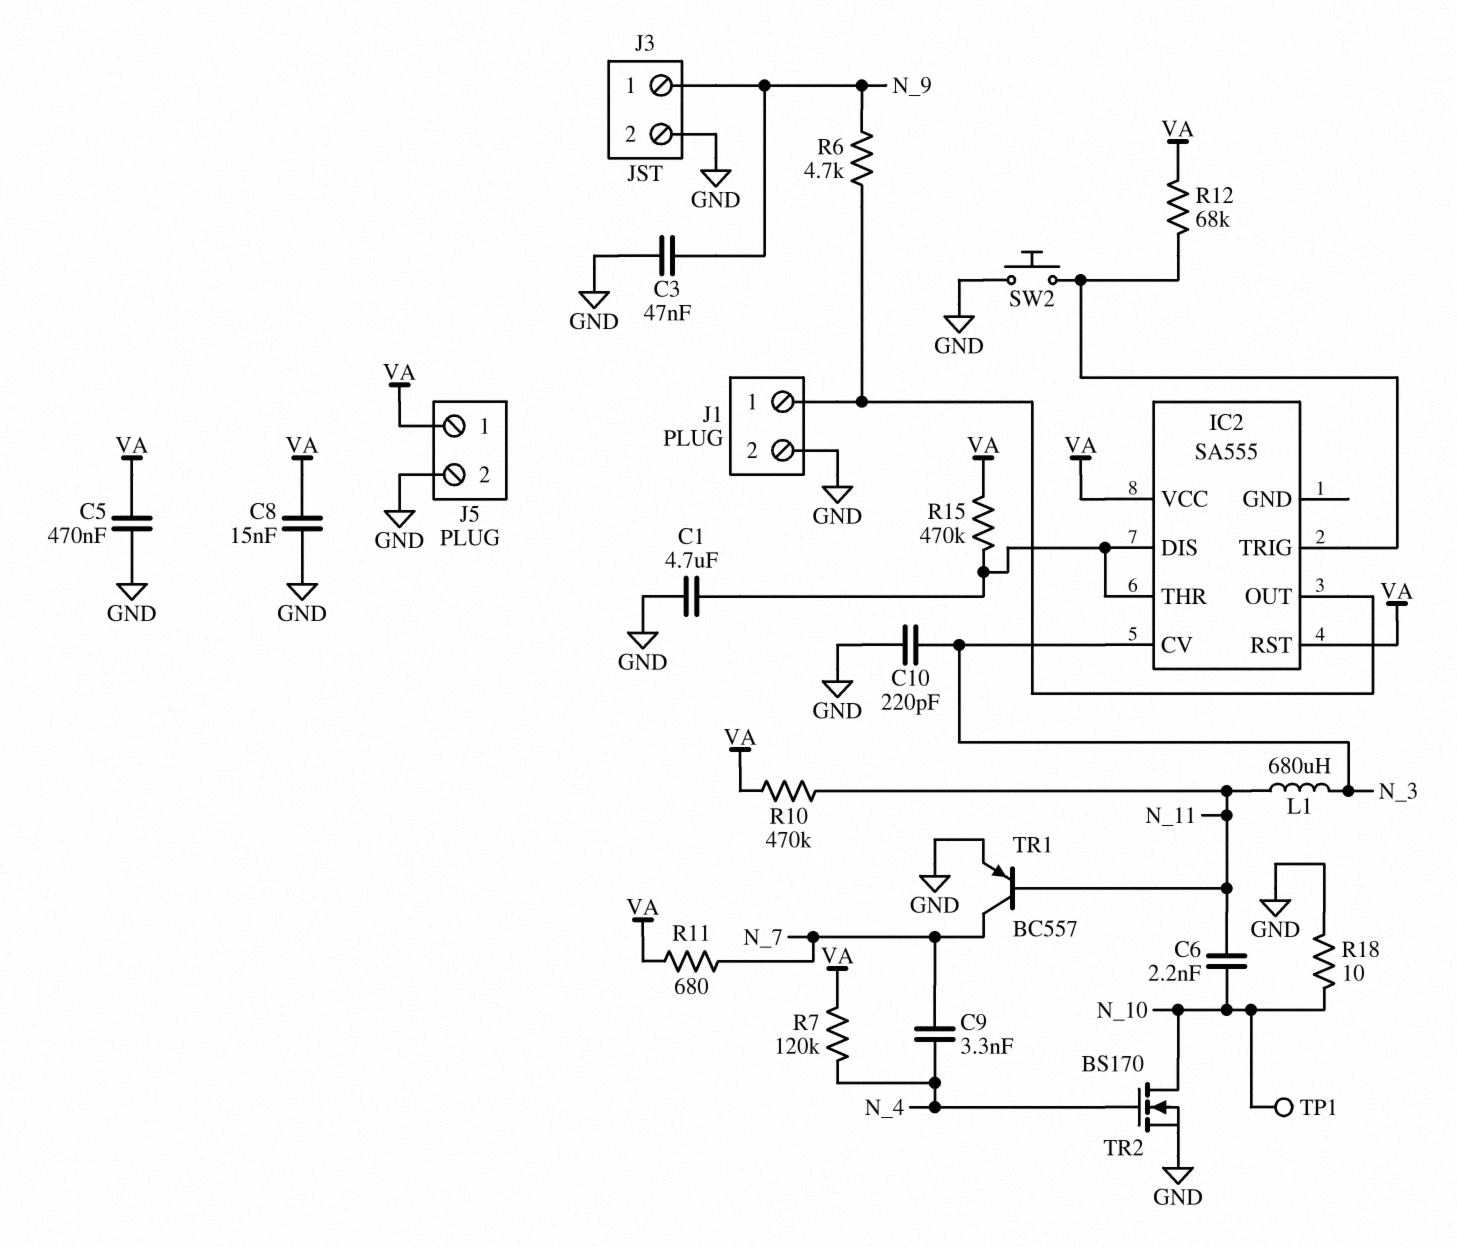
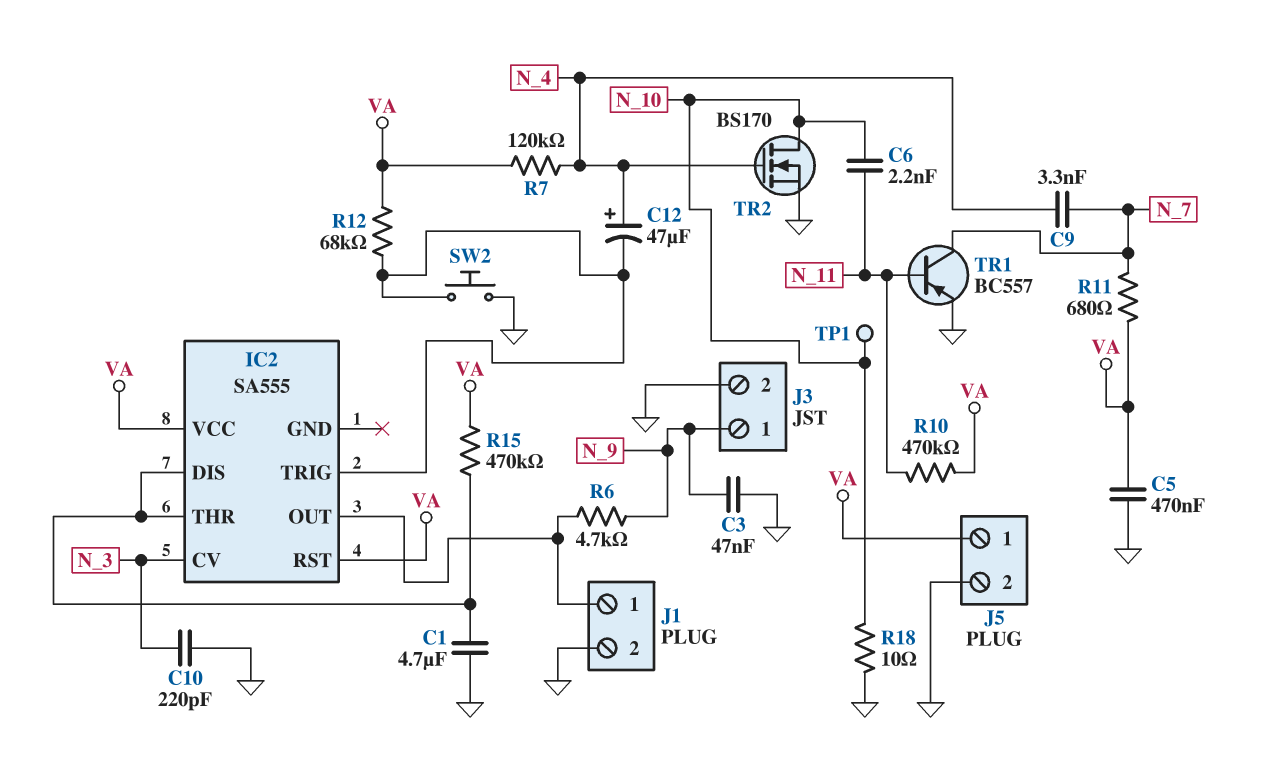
C8: 15nF (GND, VA) -> none
C12: none -> 47uF (plus N_4, minus IC2/TRIG)
L1: 680uH (N_3, N_11) -> none

